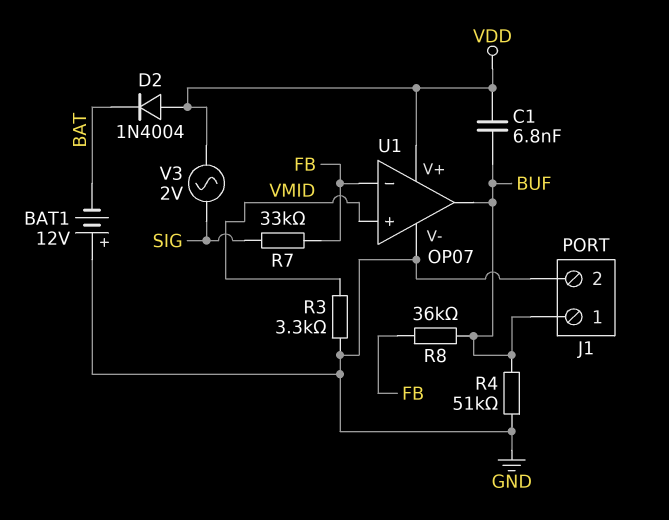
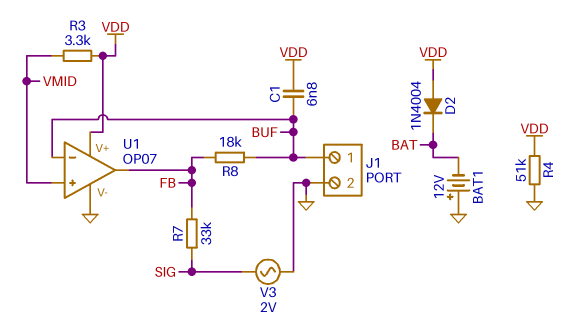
R3: 3.3k (GND, VMID) -> 3.3k (VDD, VMID)
R4: 51k (BUF, GND) -> 51k (GND, VDD)
R8: 36k (BUF, FB) -> 18k (BUF, FB)
U1 pin in-: FB -> BUF
U1 pin out: BUF -> FB
V3: AC 2V (SIG, VDD) -> AC 2V (GND, SIG)

